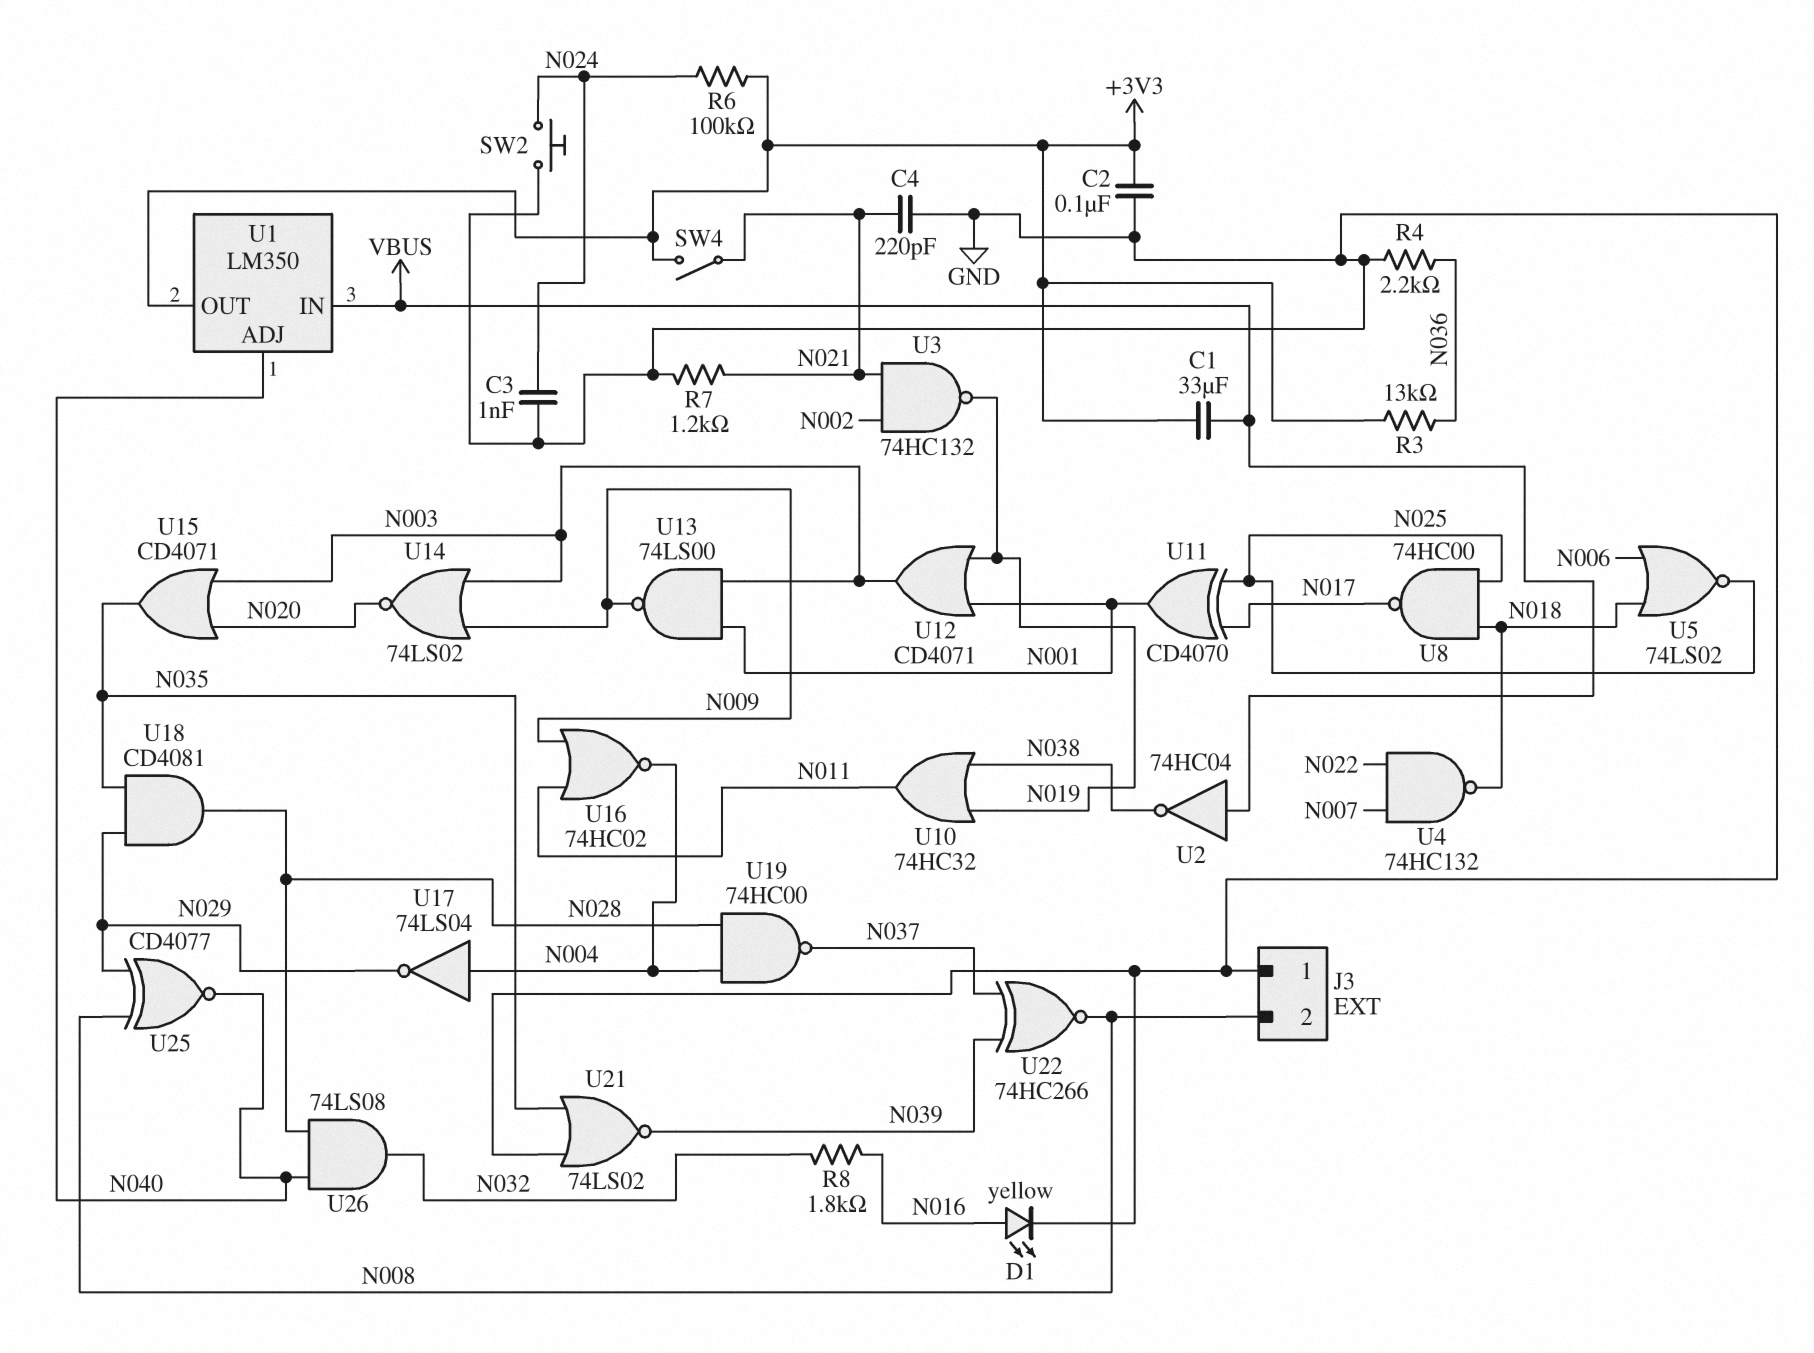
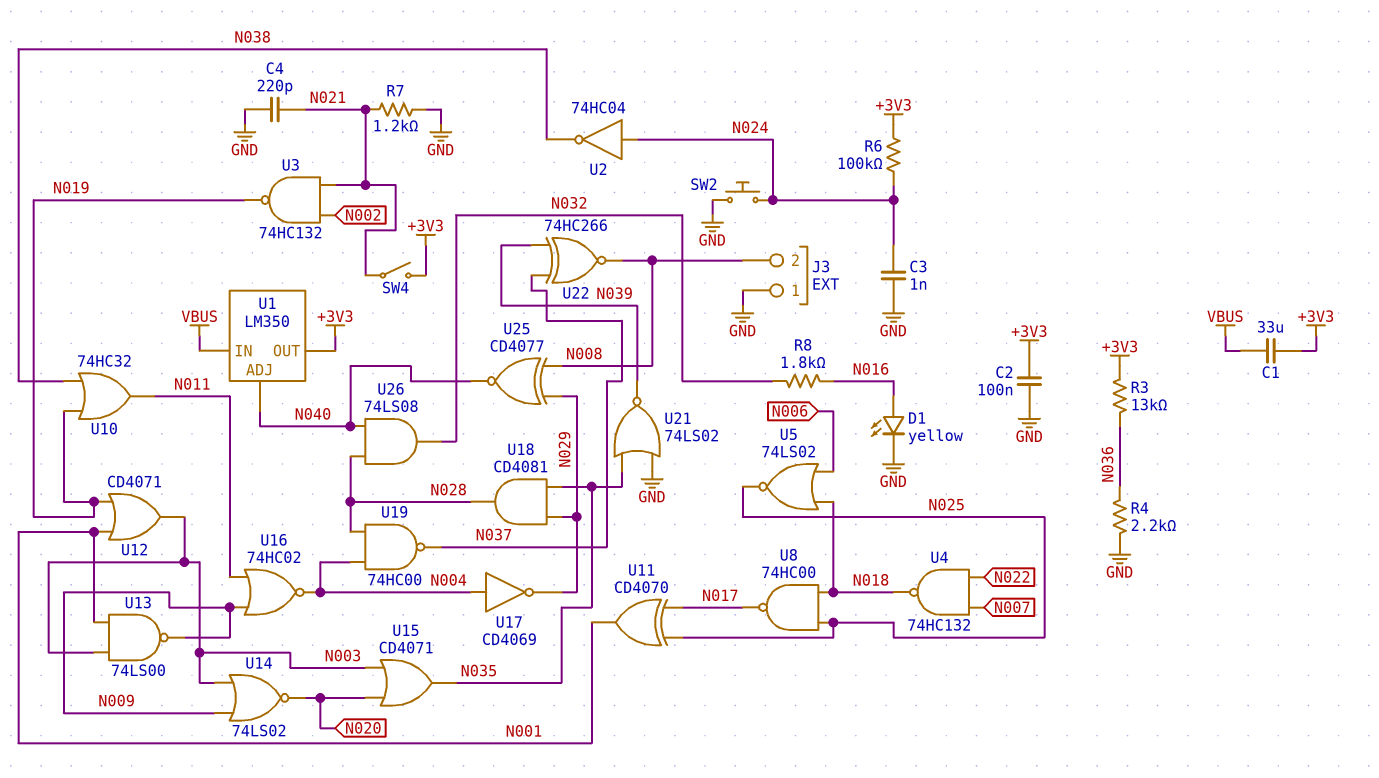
U2: NOT 74HC04 (in VBUS, out N038) -> NOT 74HC04 (in N024, out N038)
U17: NOT 74LS04 (in N004, out N029) -> NOT CD4069 (in N004, out N029)

